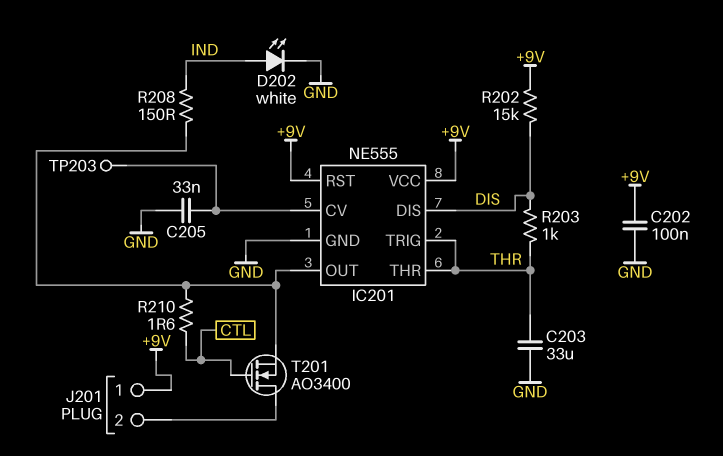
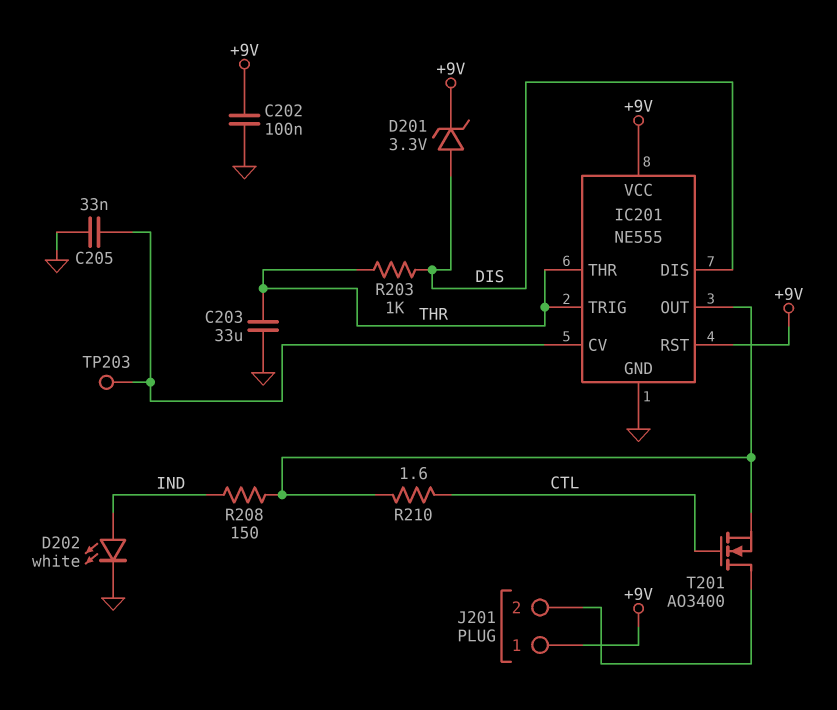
D201: none -> zener 3.3V (A DIS, K +9V)
R202: 15k (+9V, DIS) -> none

